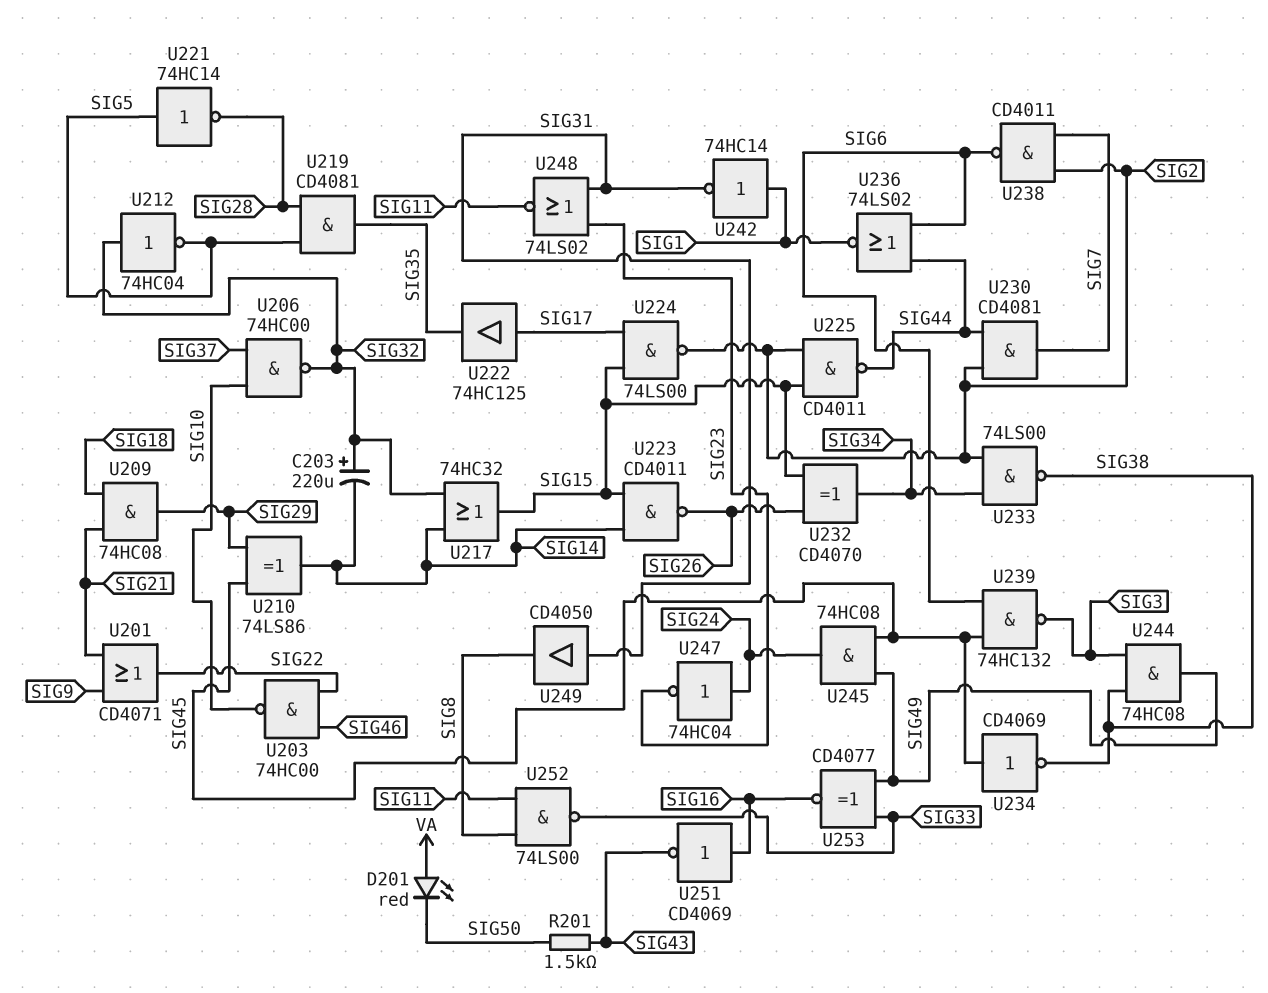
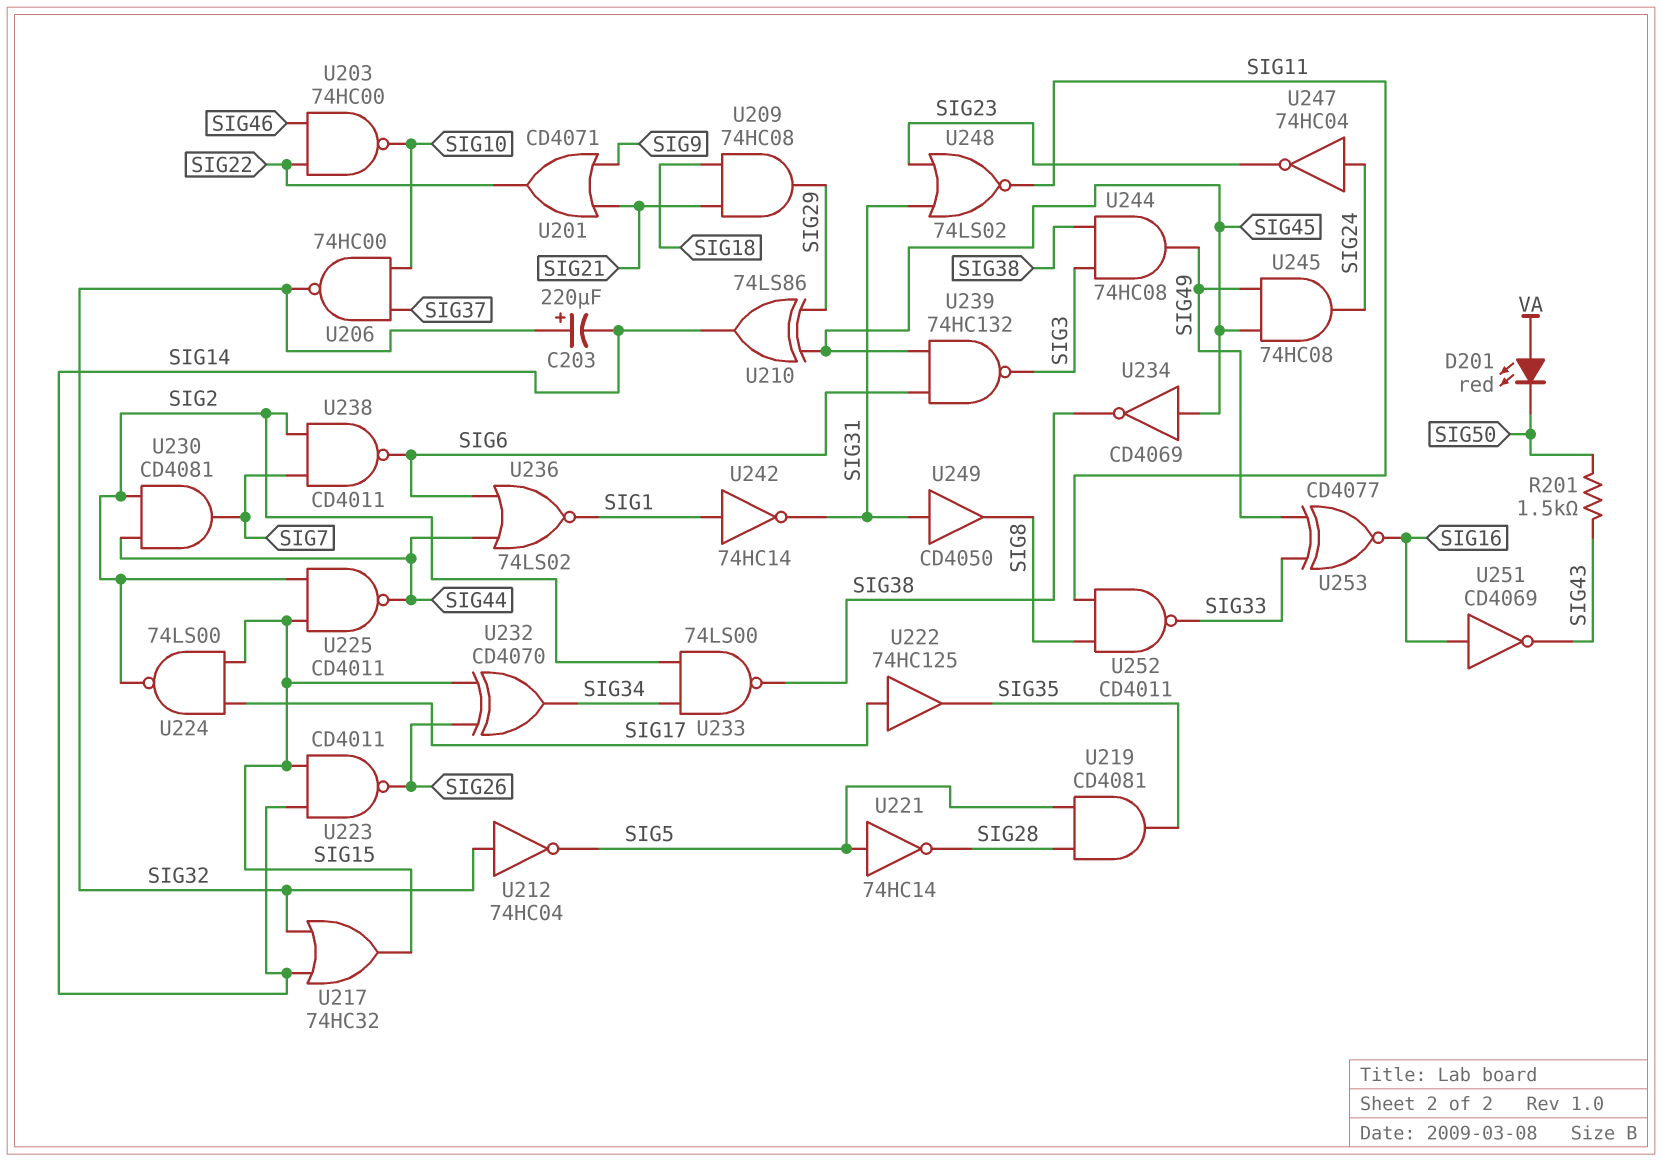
U252: NAND 74LS00 (in SIG8, in SIG11, out SIG33) -> NAND CD4011 (in SIG8, in SIG11, out SIG33)

